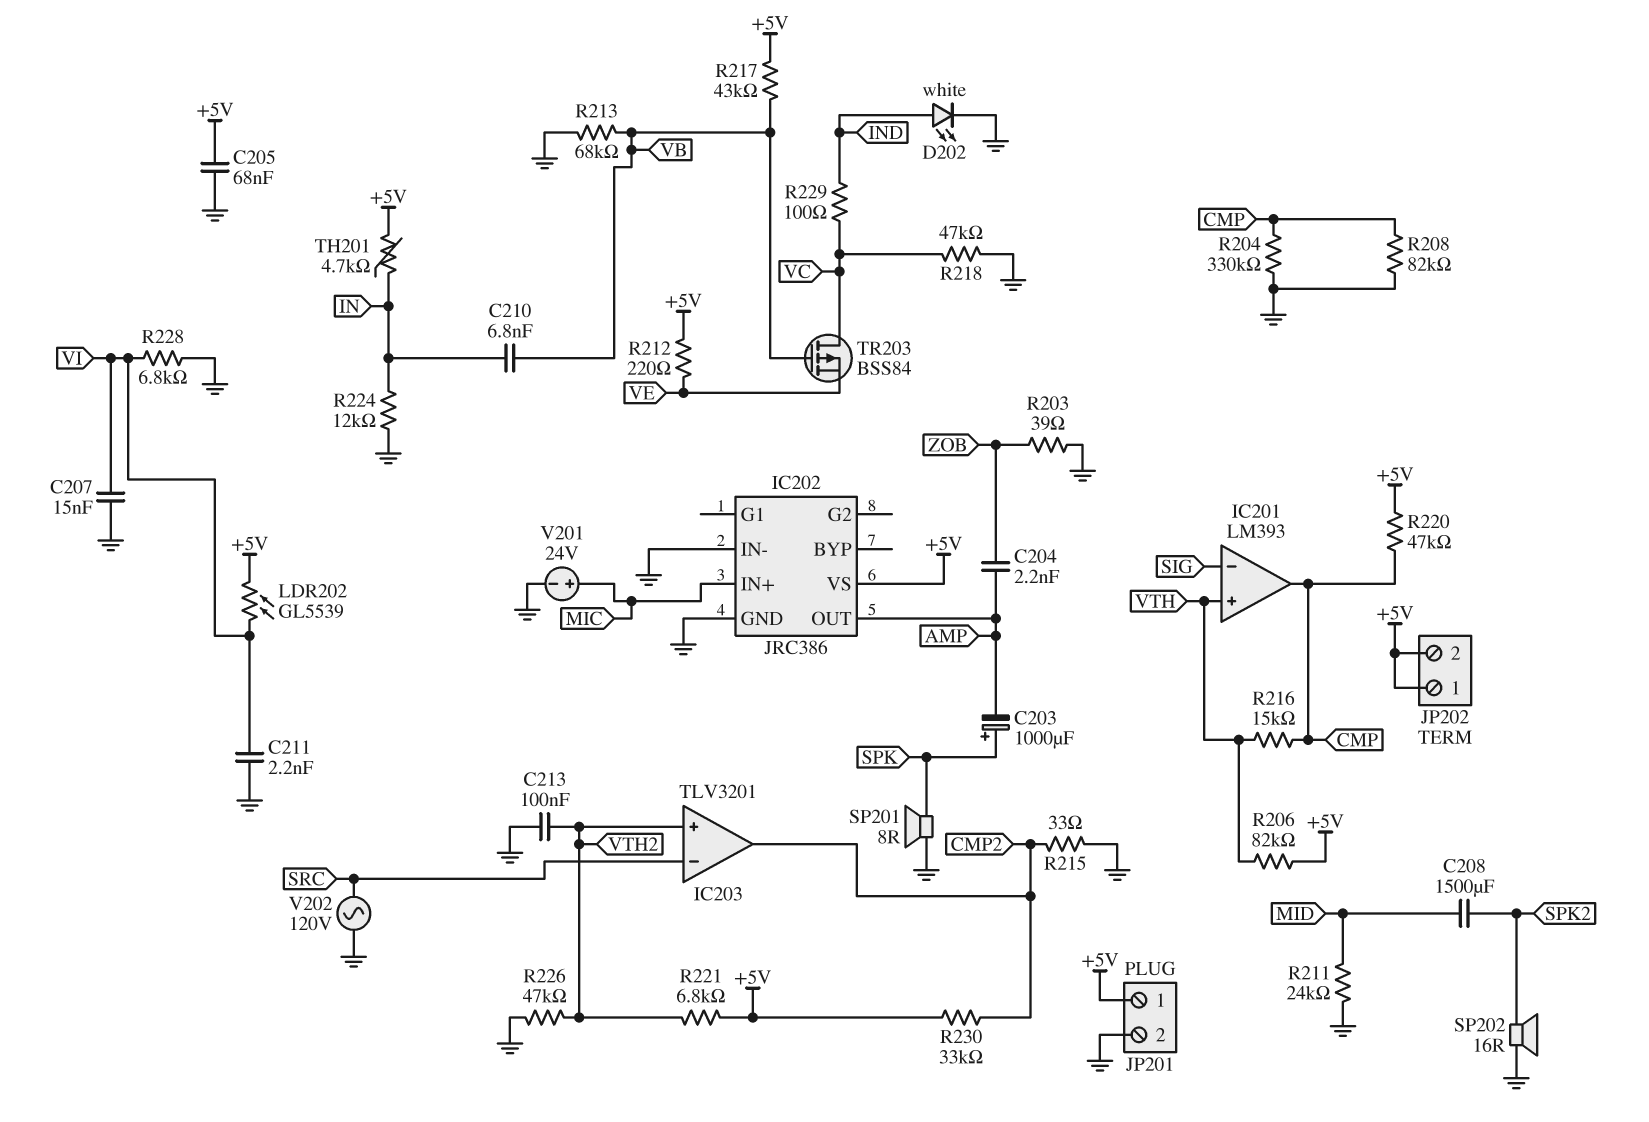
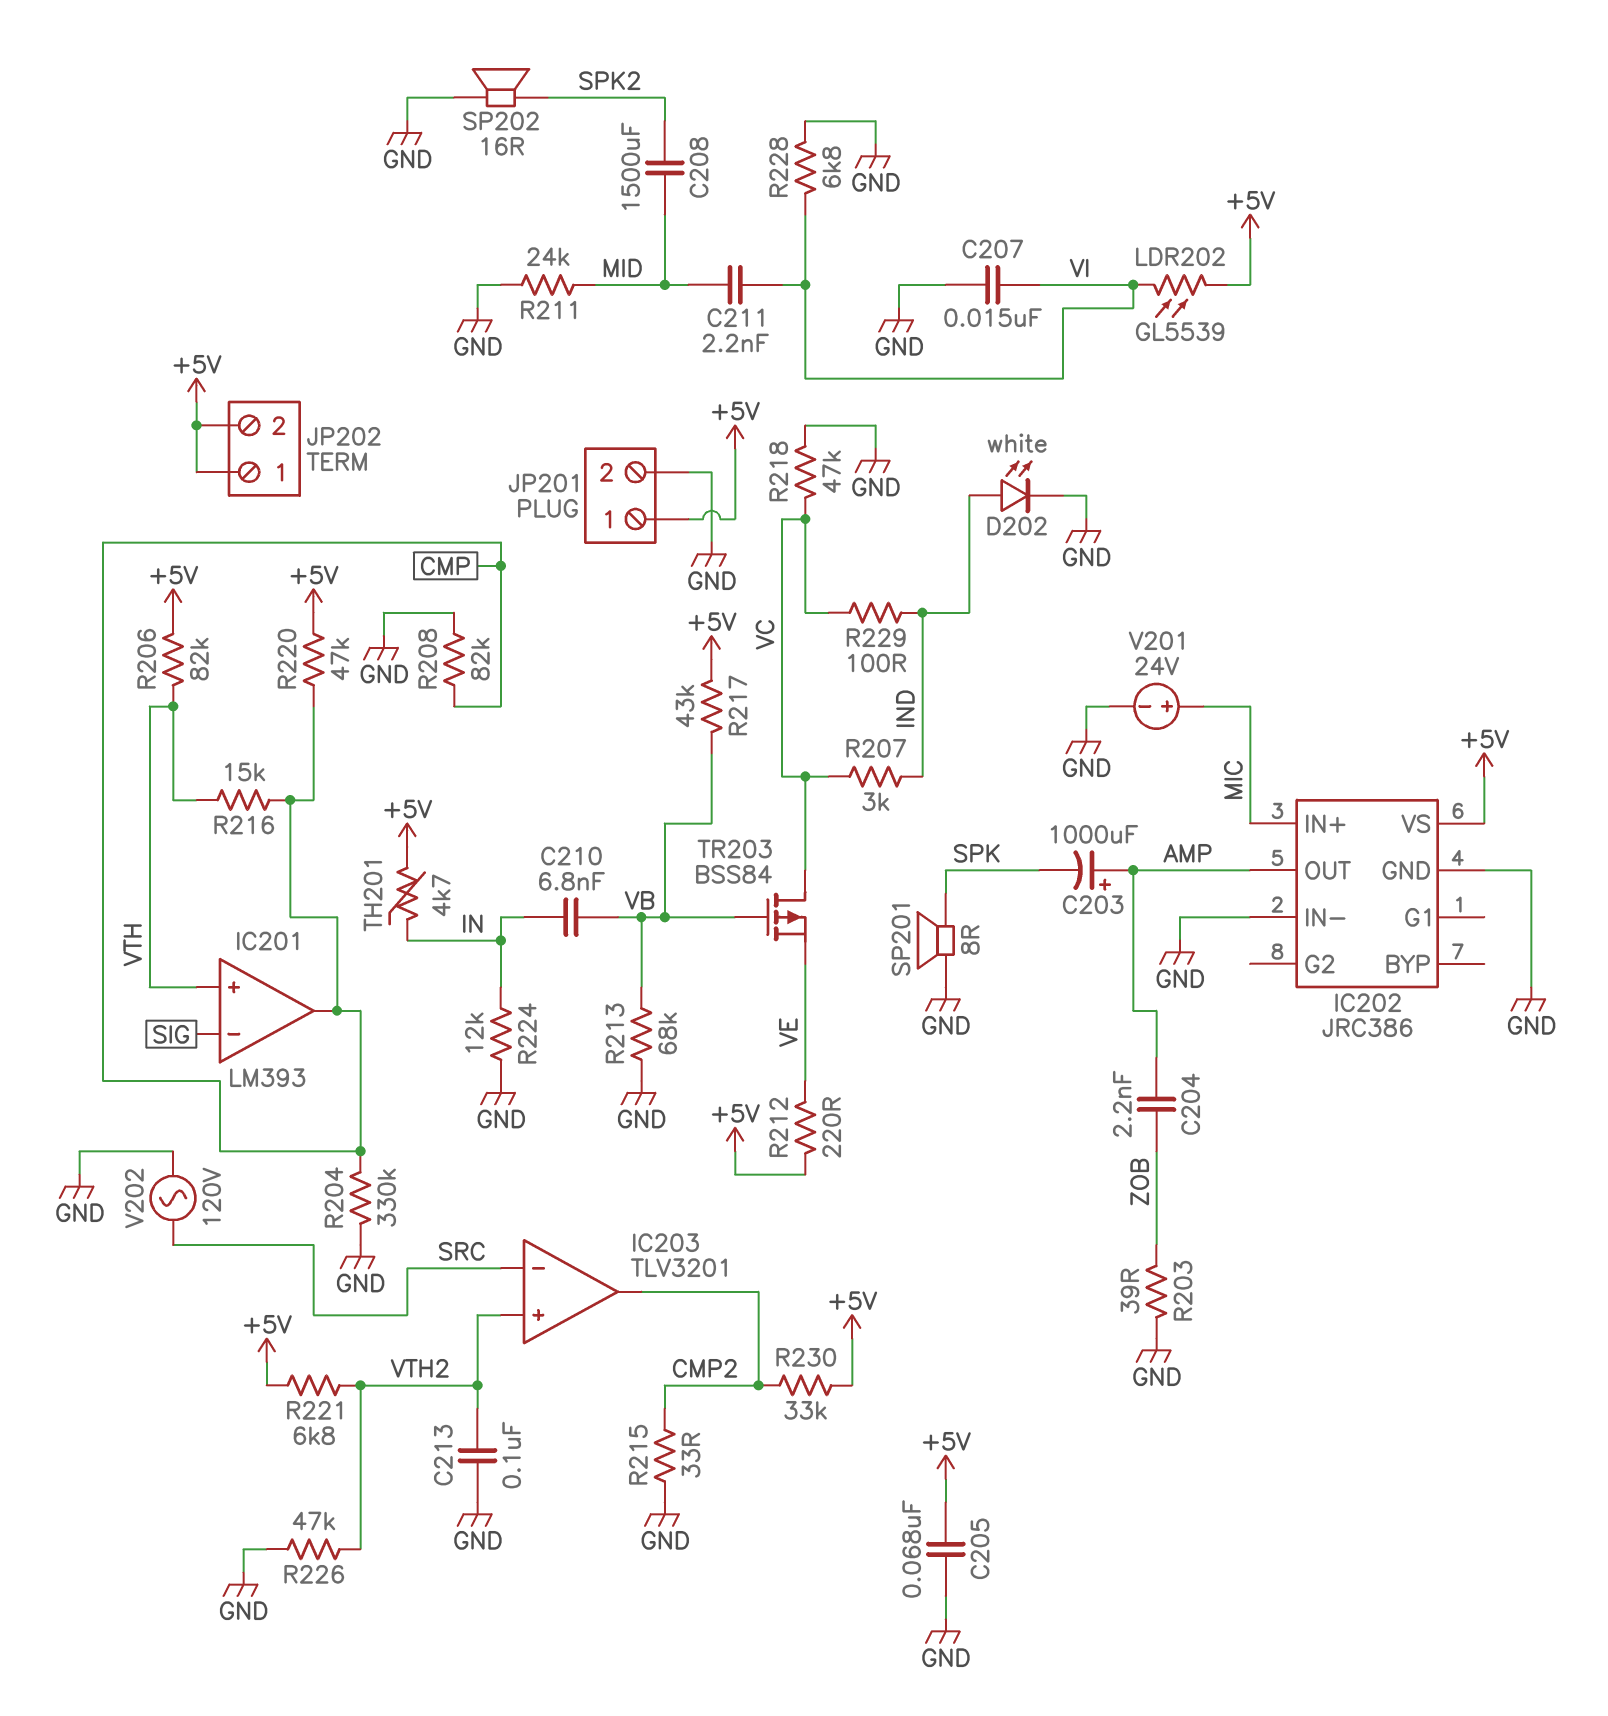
C203: 1000uF (plus SPK, minus AMP) -> 1000uF (plus AMP, minus SPK)
C211: 2.2nF (GND, VI) -> 2.2nF (MID, VI)
R207: none -> 3k (IND, VC)

